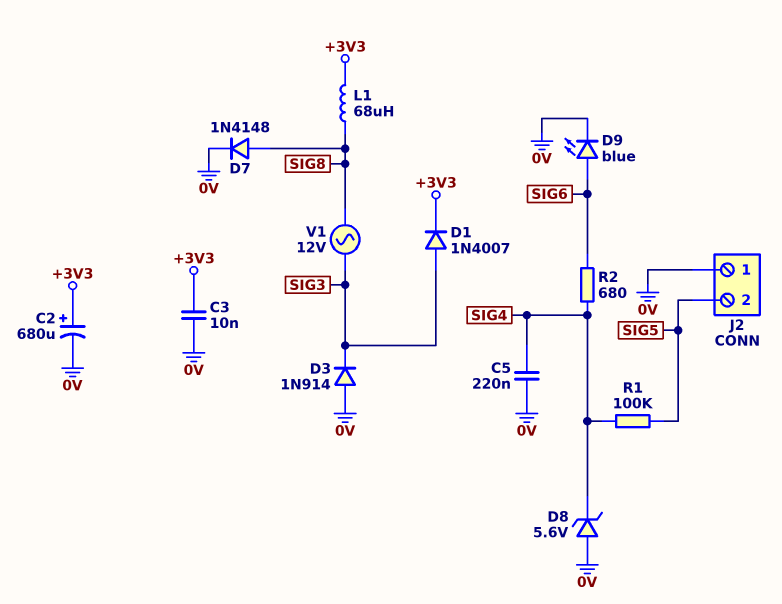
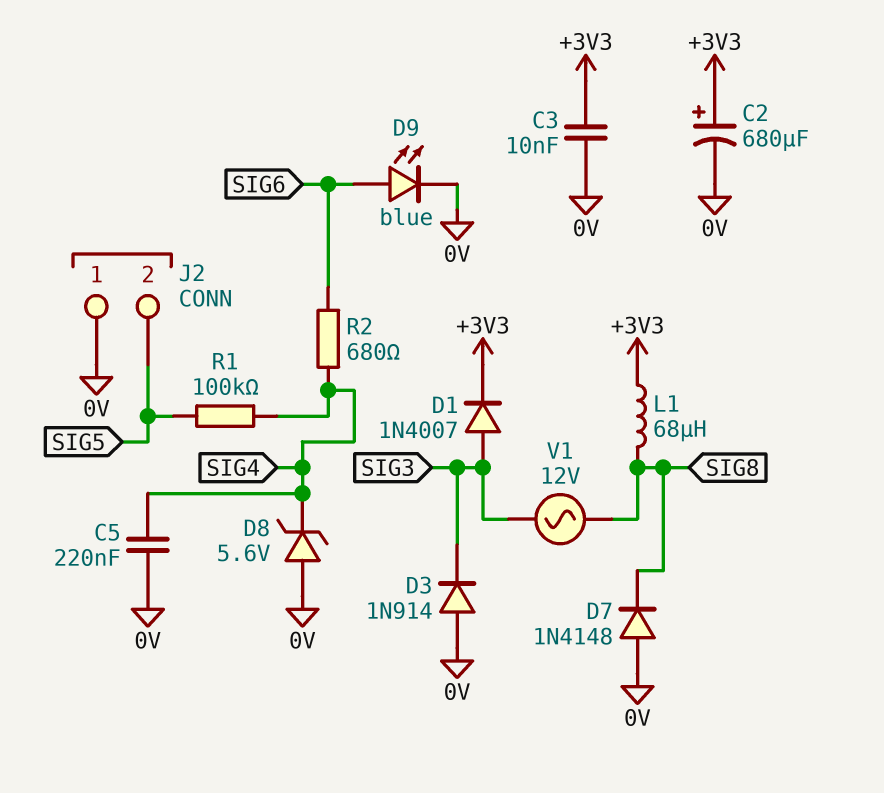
D7: diode 1N4148 (A SIG8, K 0V) -> diode 1N4148 (A 0V, K SIG8)

